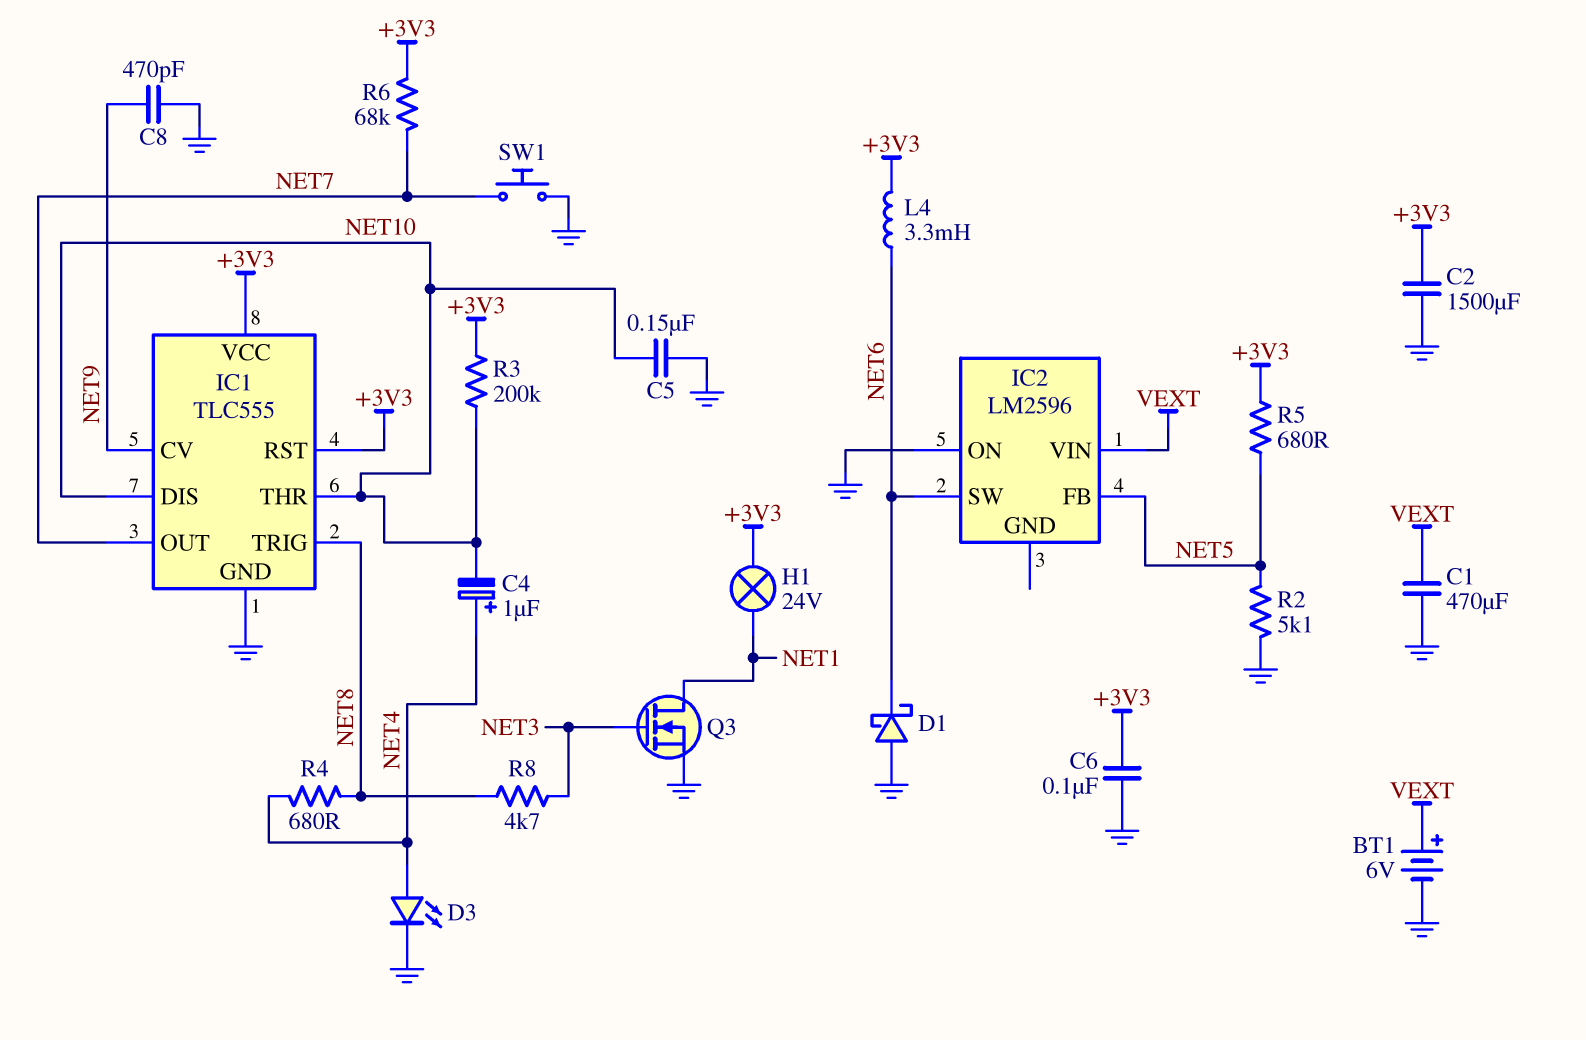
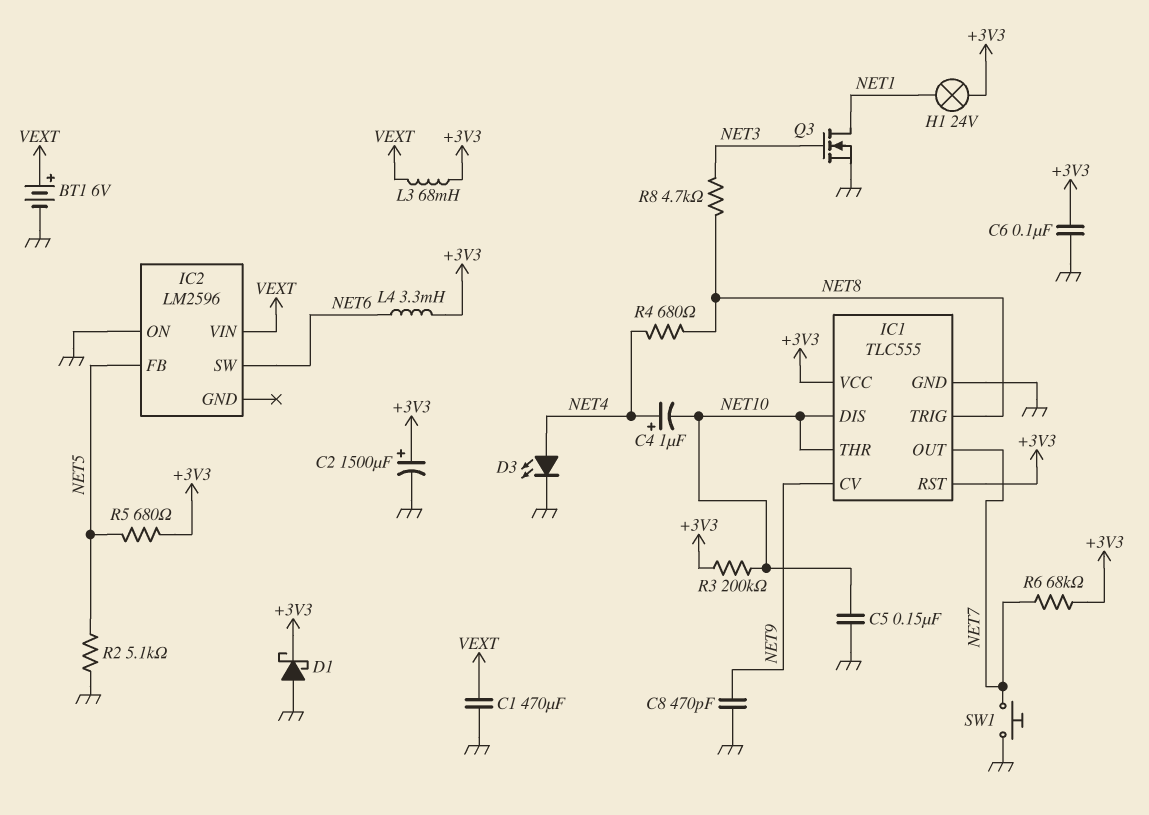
C2: 1500uF (+3V3, GND) -> 1500uF (plus +3V3, minus GND)
D1: schottky (A GND, K NET6) -> schottky (A GND, K +3V3)
L3: none -> 68mH (+3V3, VEXT)

